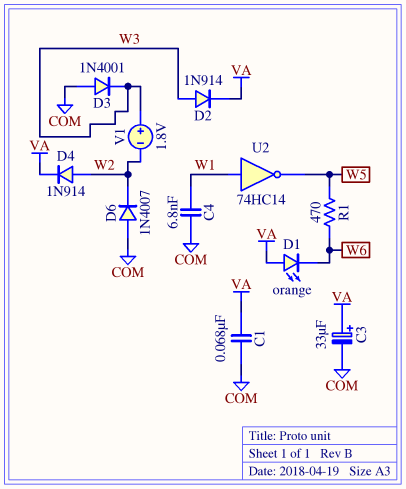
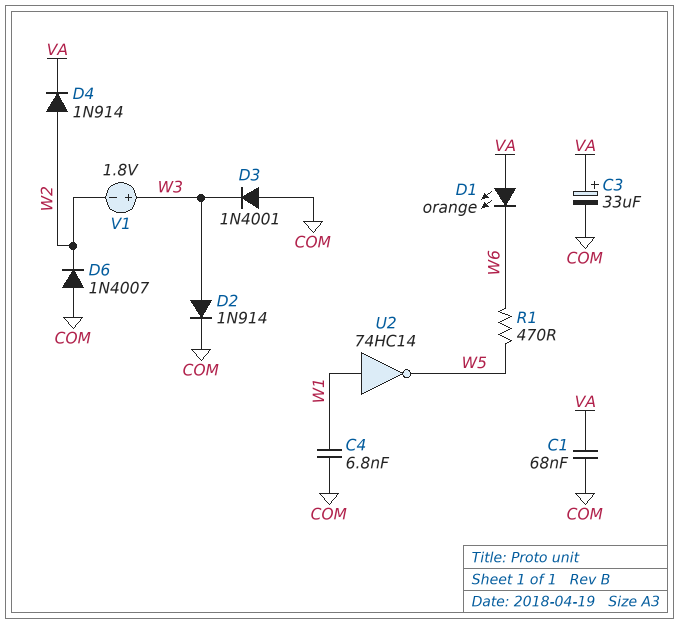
D2: diode 1N914 (A W3, K VA) -> diode 1N914 (A W3, K COM)

